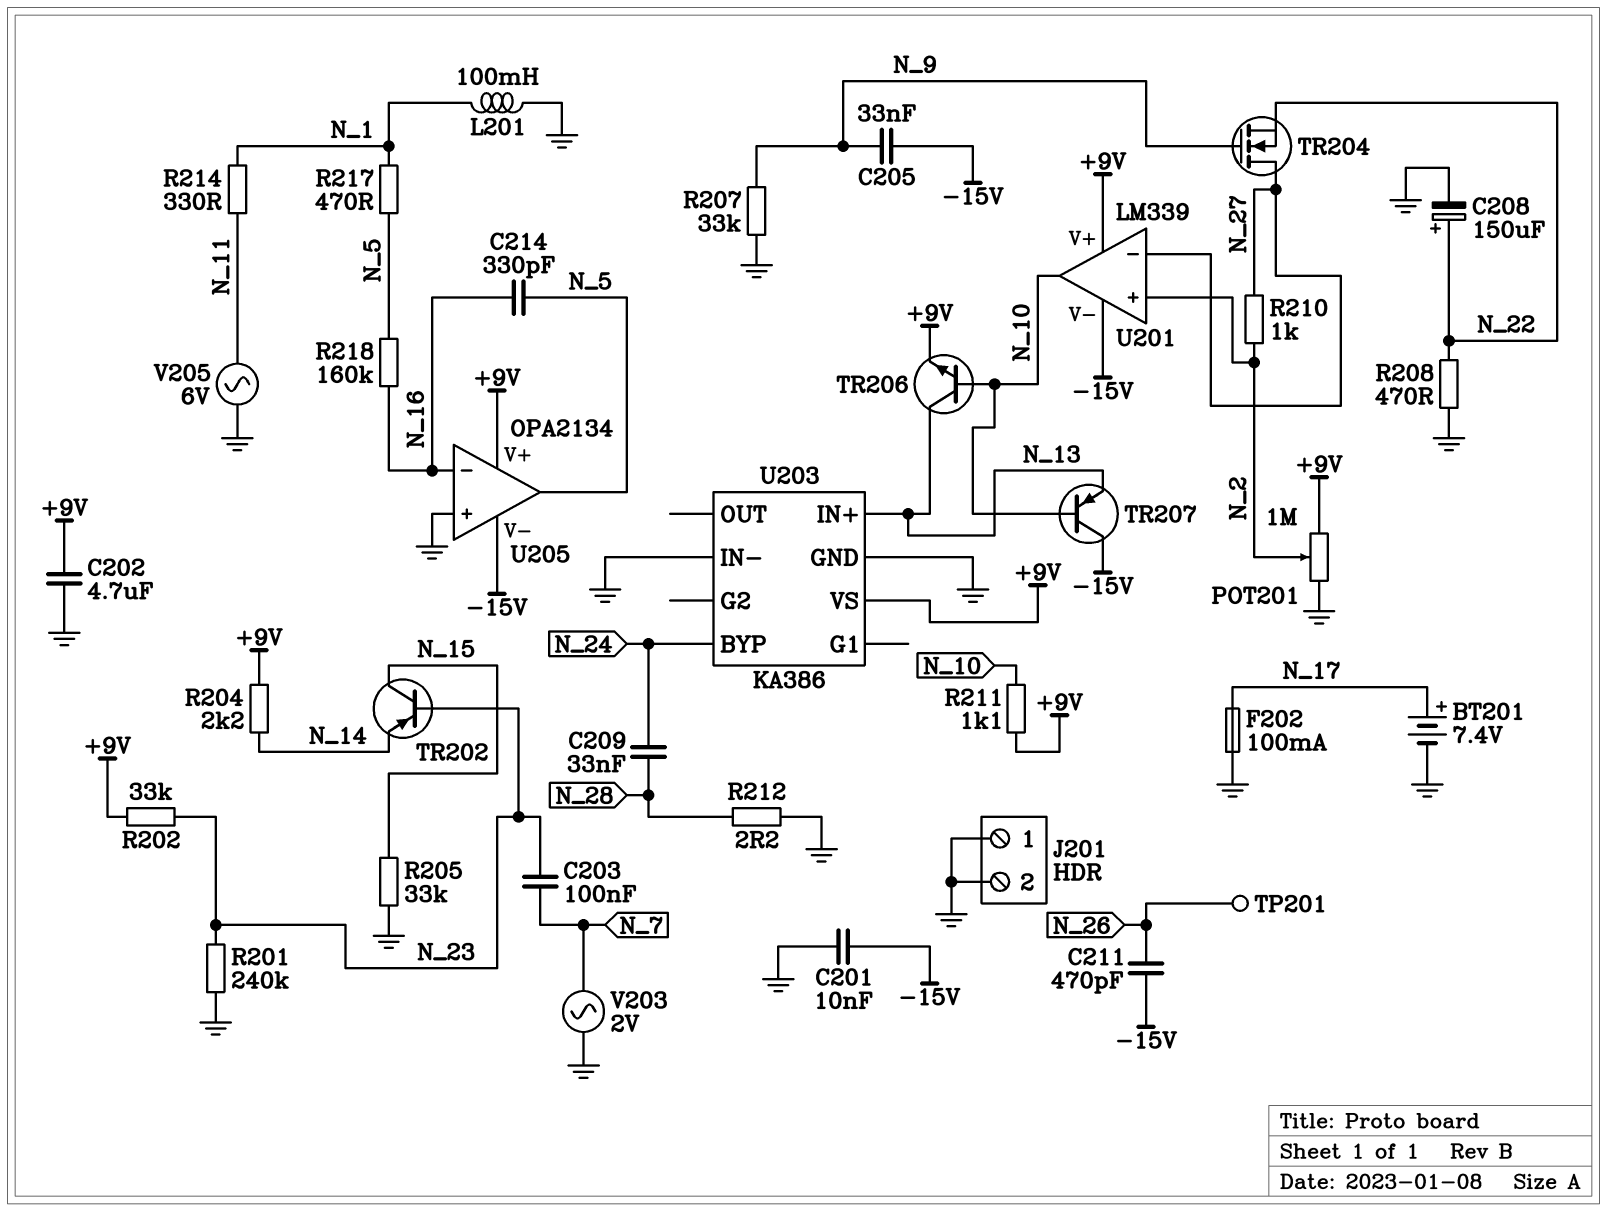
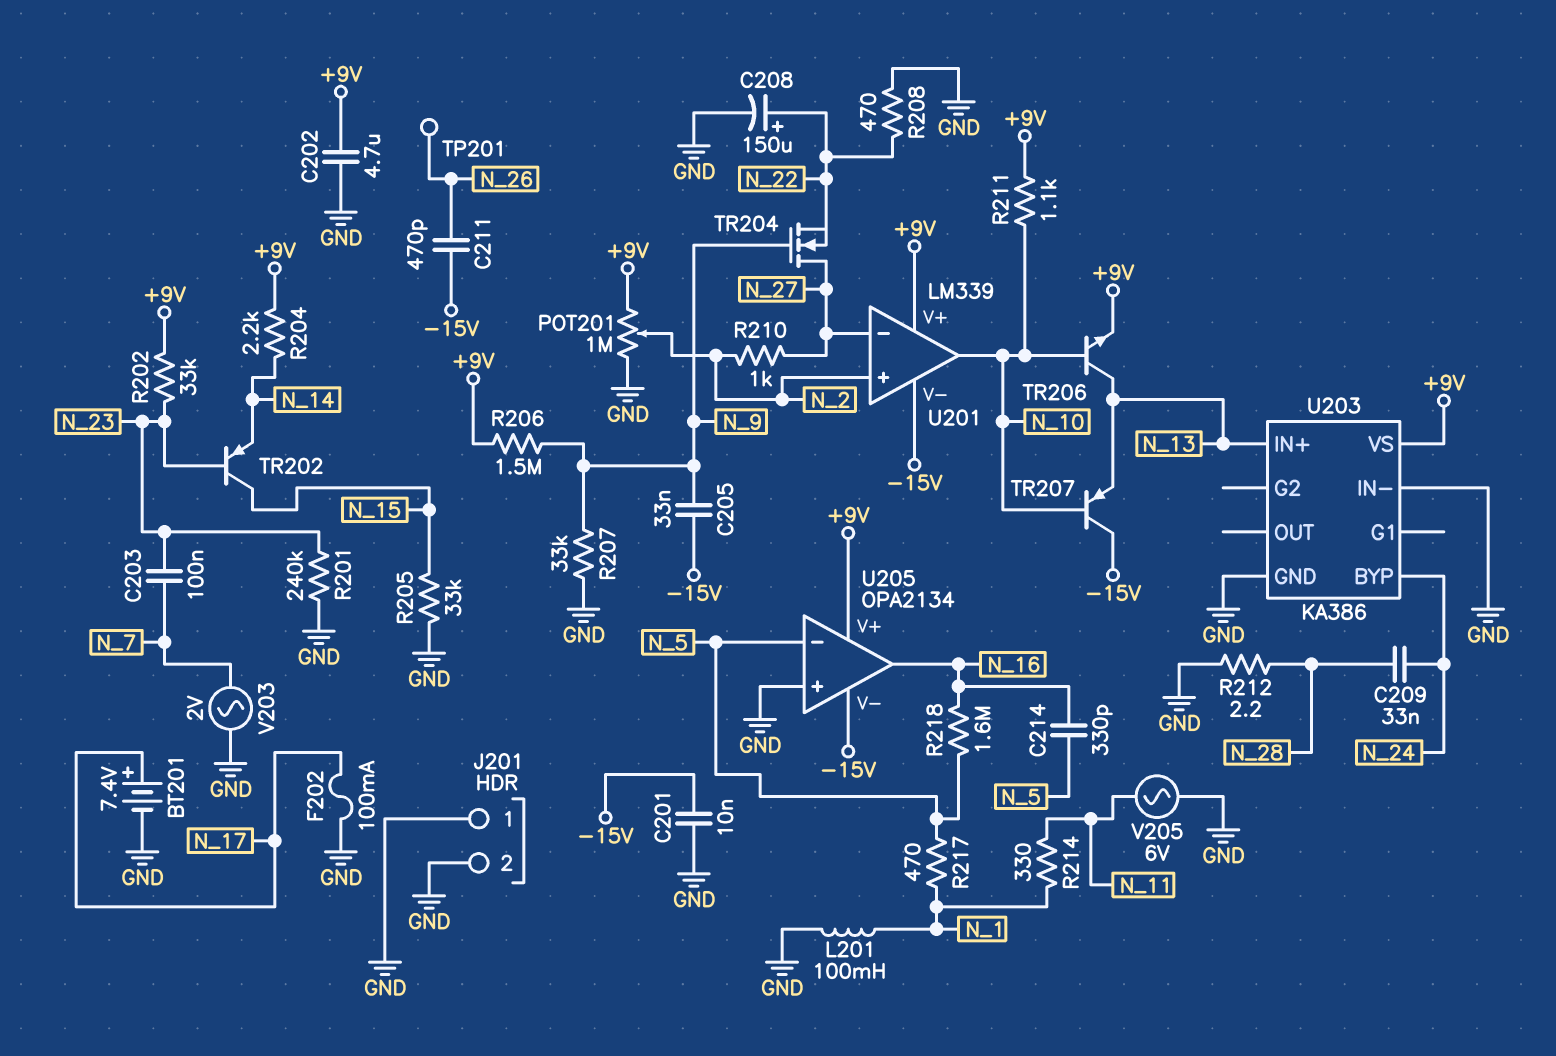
R206: none -> 1.5M (+9V, N_9)
R218: 160k (N_5, N_16) -> 1.6M (N_5, N_16)
U205 pin in-: N_16 -> N_5
U205 pin out: N_5 -> N_16

